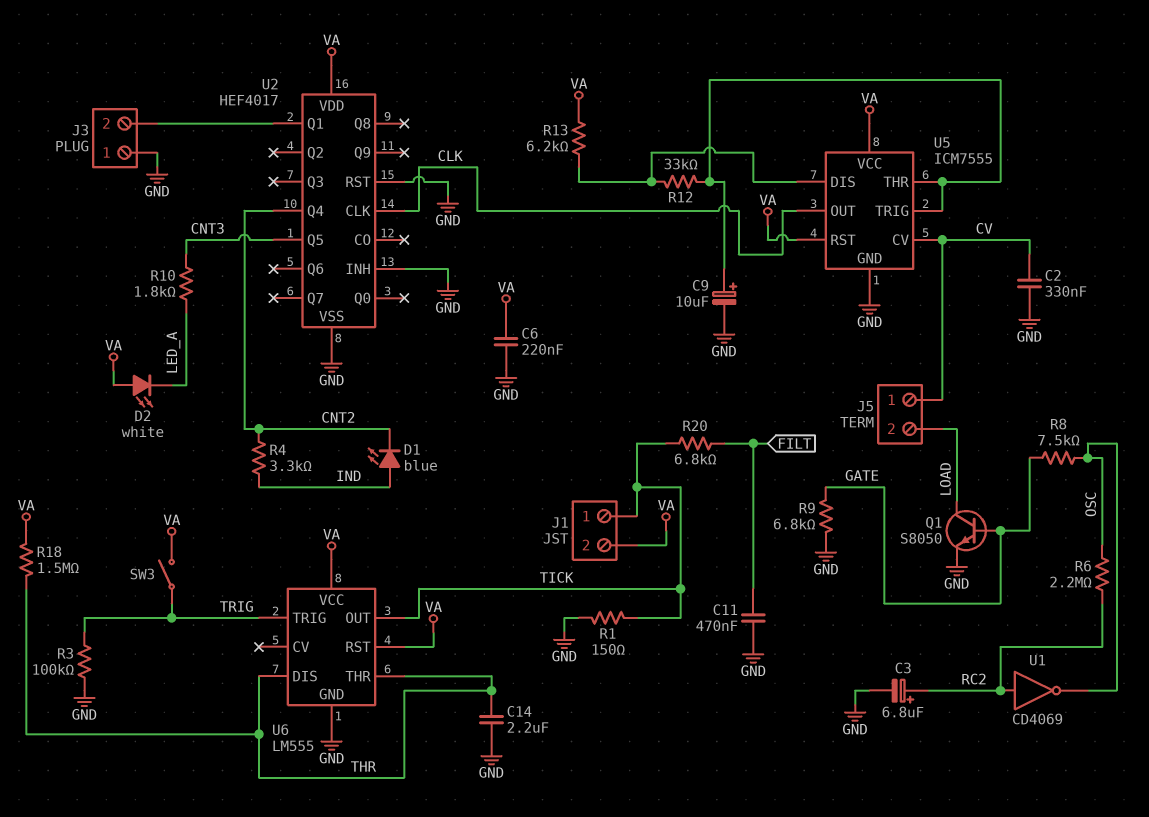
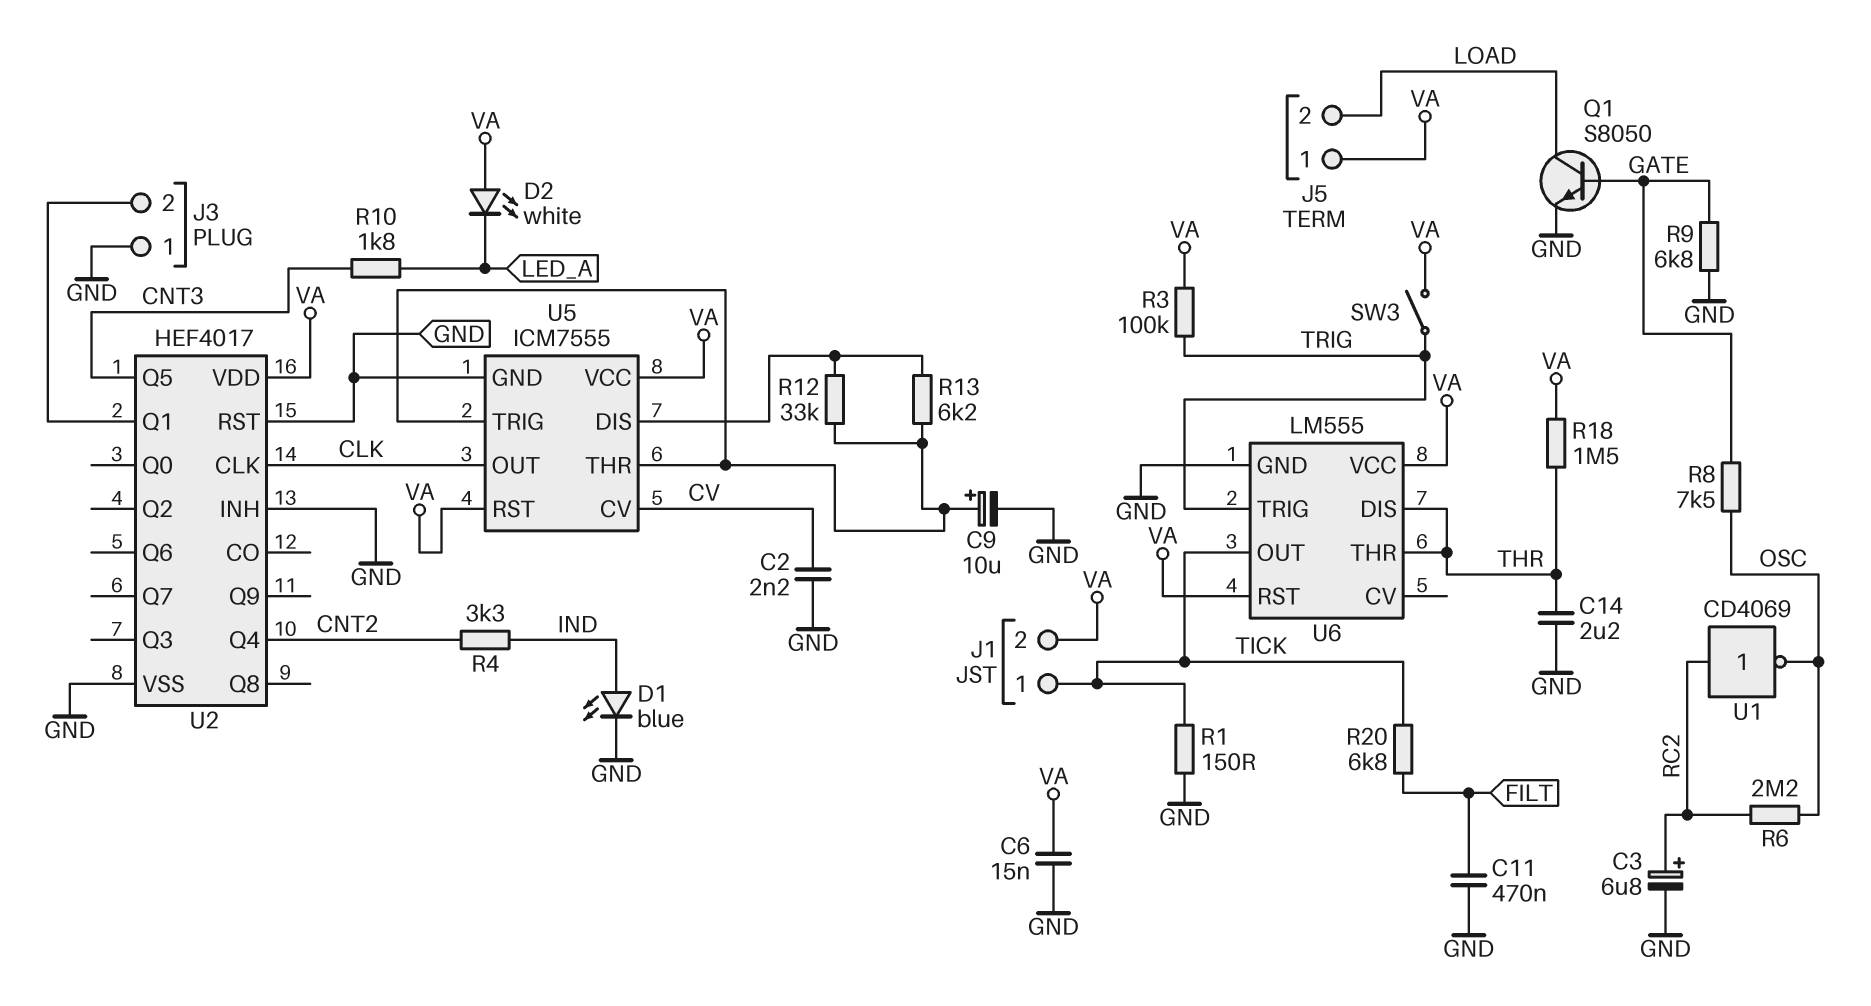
C2: 330nF (CV, GND) -> 2.2nF (CV, GND)
C6: 220nF (GND, VA) -> 15nF (GND, VA)
D1: LED blue (A IND, K CNT2) -> LED blue (A IND, K GND)
J5 pin 1: CV -> VA
R3: 100k (GND, TRIG) -> 100k (TRIG, VA)
R13: 6.2k (U5/DIS, VA) -> 6.2k (U5/DIS, U5/THR)

